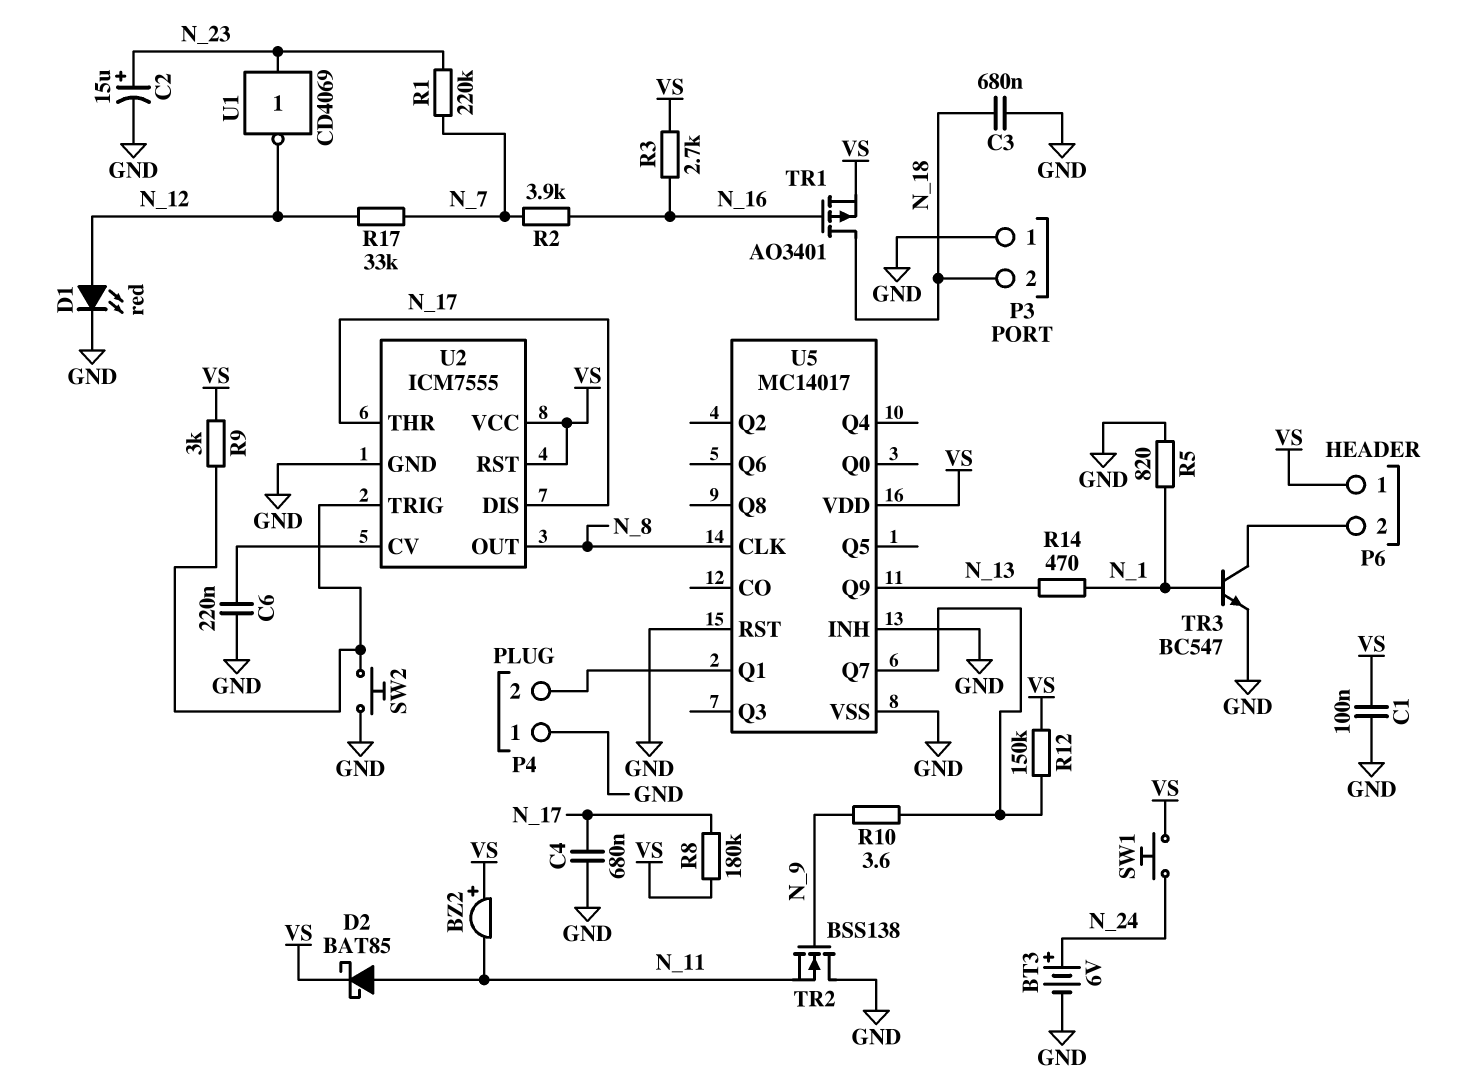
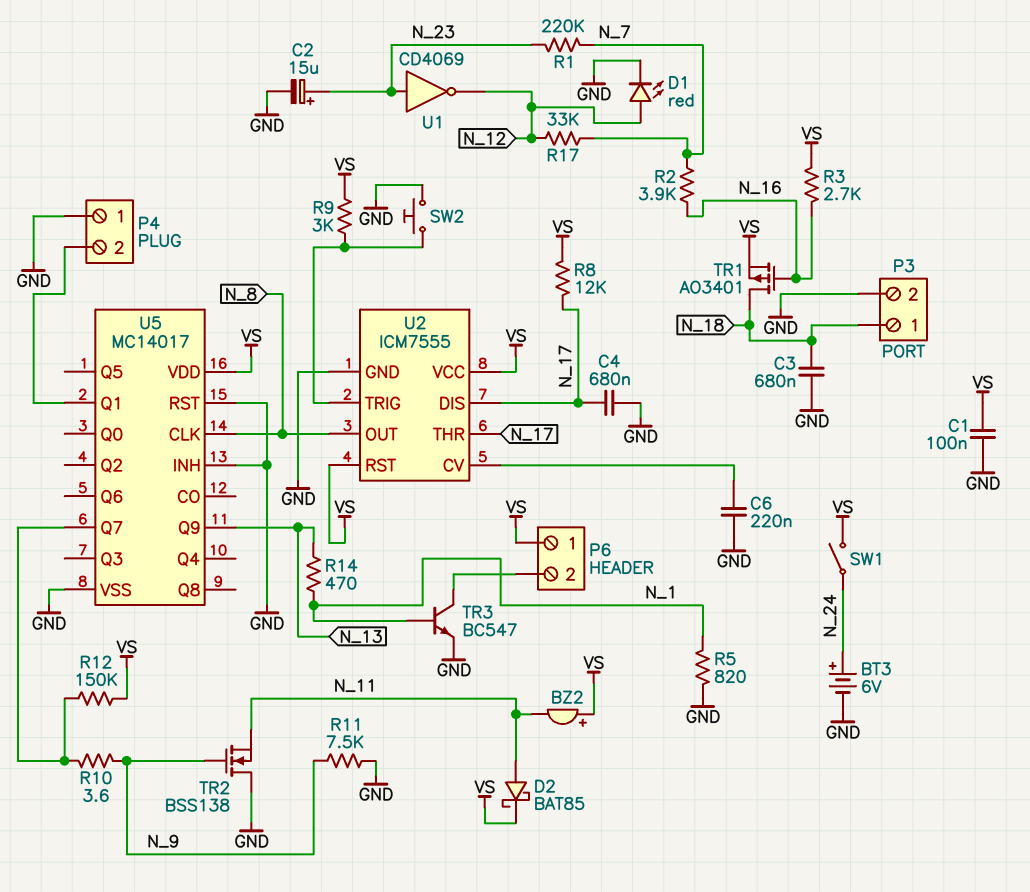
P3 pin 1: GND -> N_18
P3 pin 2: N_18 -> GND
R8: 180k (N_17, VS) -> 12k (N_17, VS)
R11: none -> 7.5k (GND, N_9)
SW1: button (N_24, VS) -> switch (N_24, VS)

